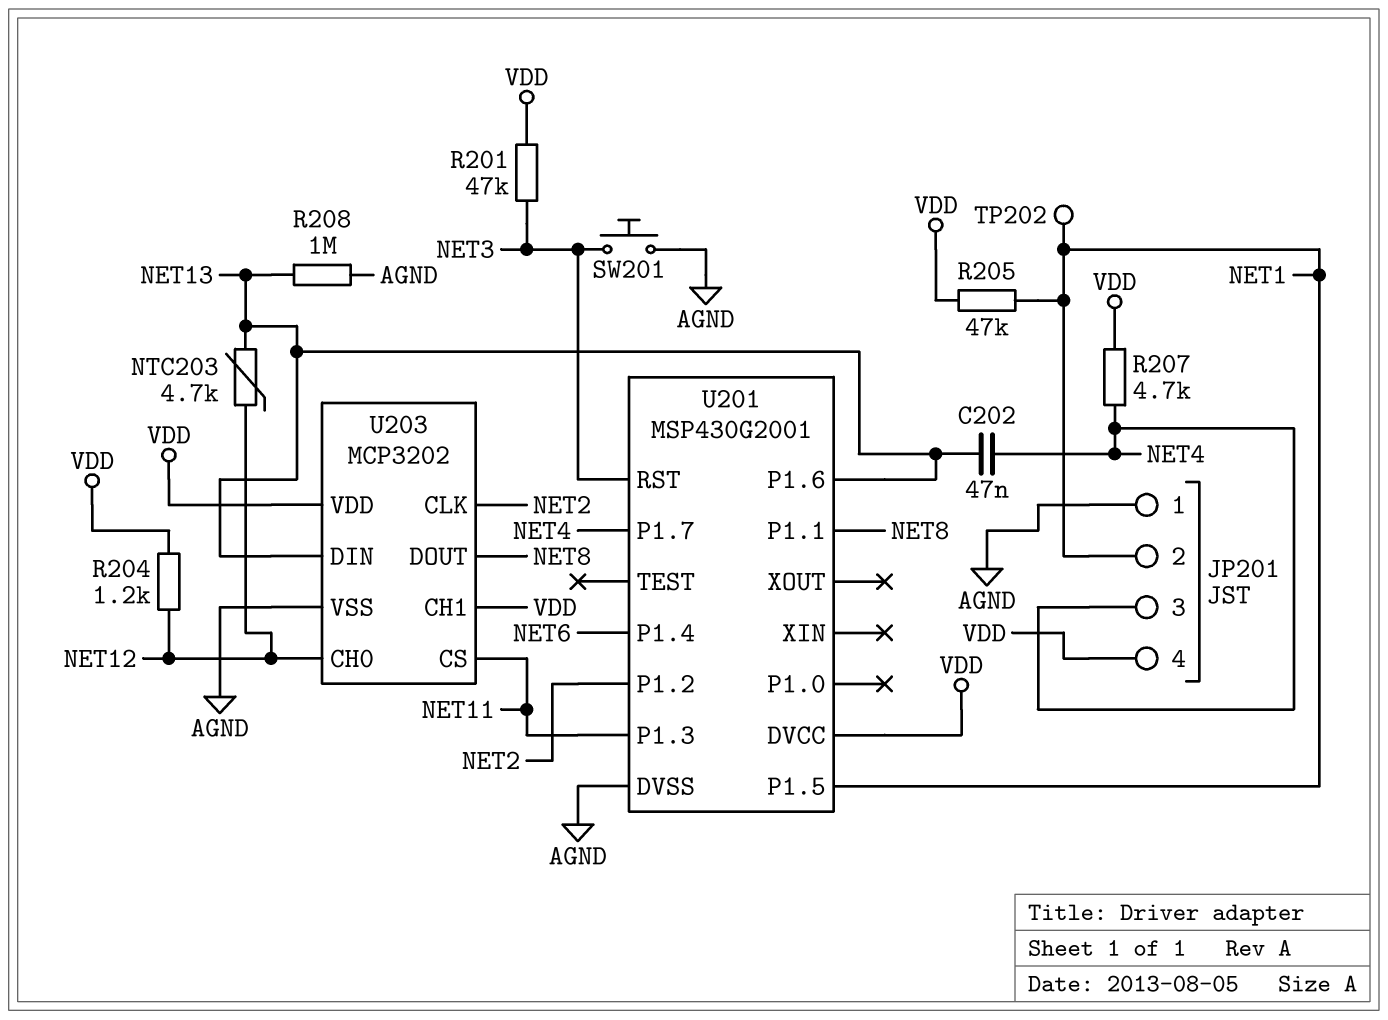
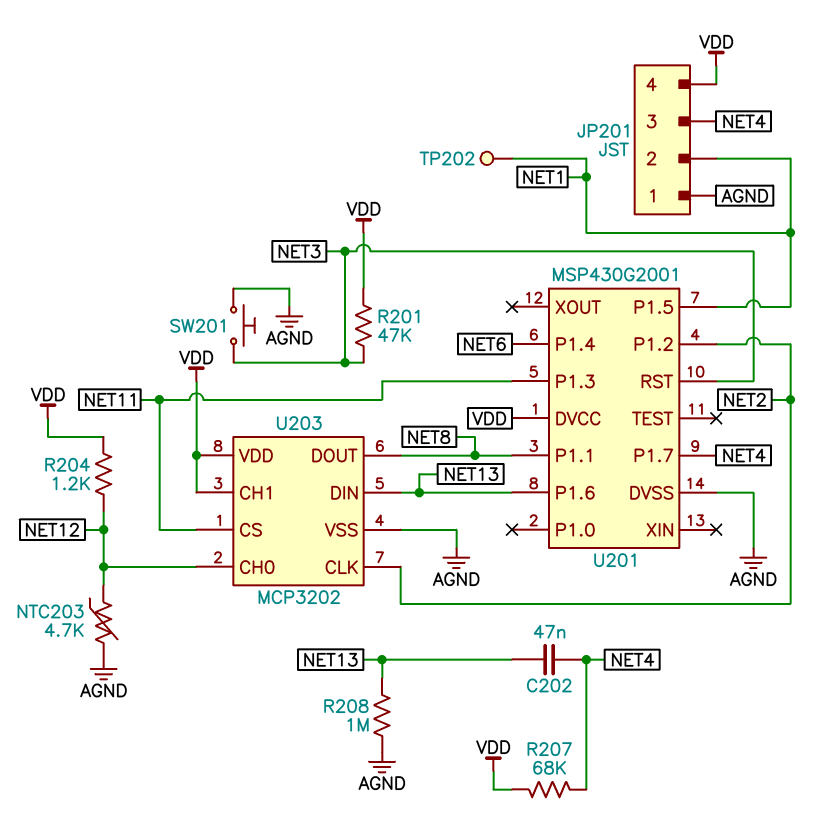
NTC203: 4.7k (NET12, NET13) -> 4.7k (AGND, NET12)
R205: 47k (NET1, VDD) -> none
R207: 4.7k (NET4, VDD) -> 68k (NET4, VDD)

